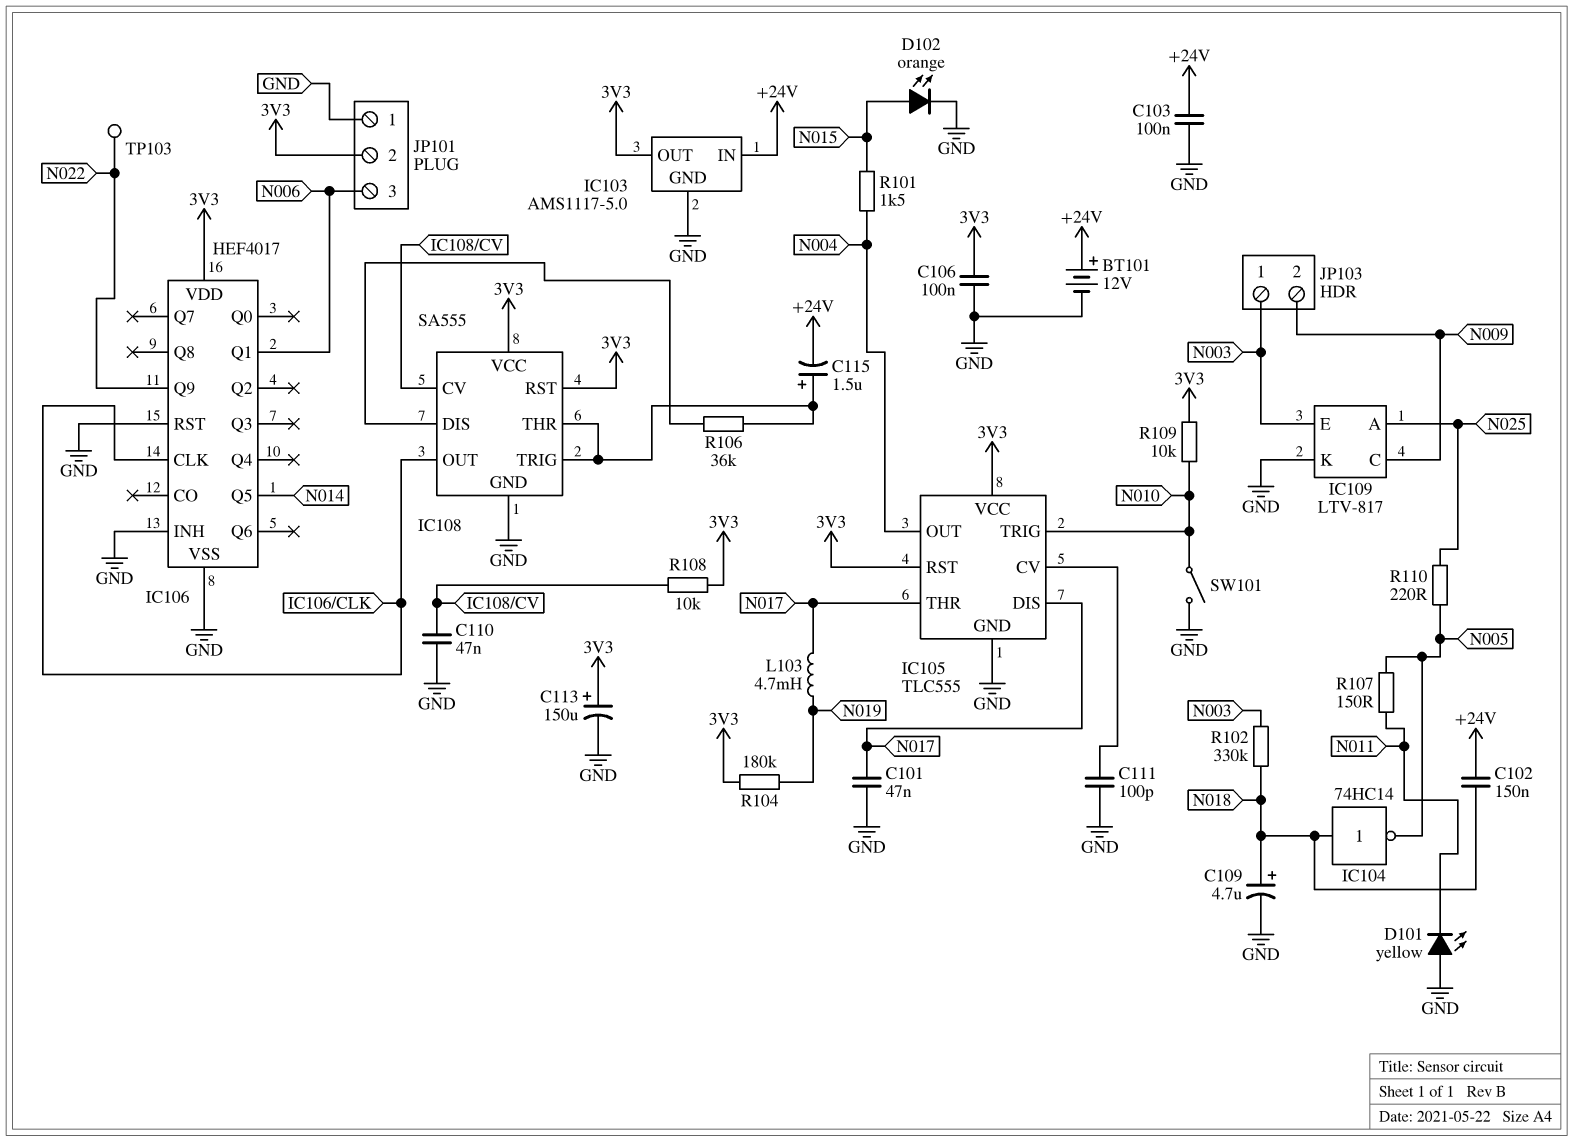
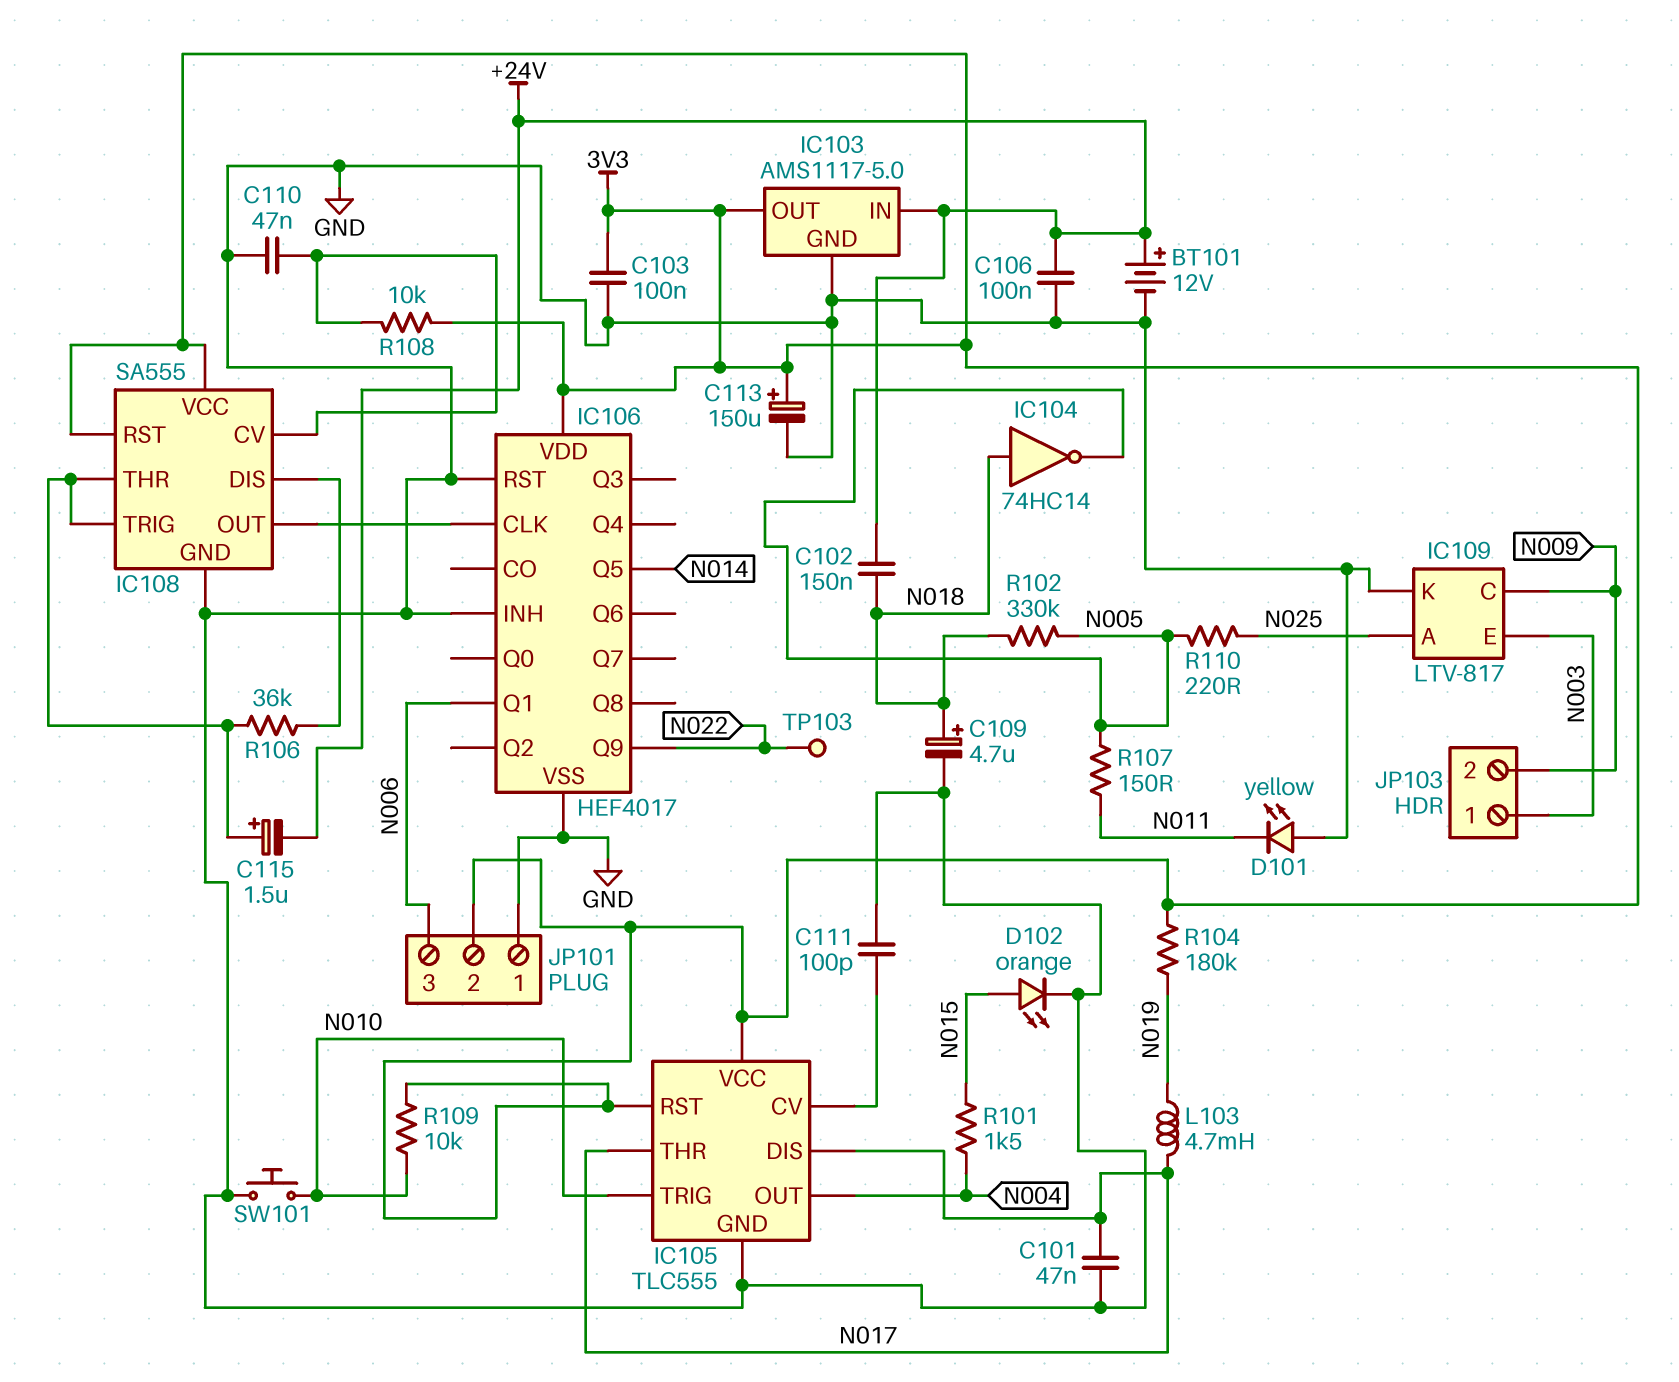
C103: 100nF (+24V, GND) -> 100nF (3V3, GND)
C106: 100nF (3V3, GND) -> 100nF (+24V, GND)
R102: 330k (N003, N018) -> 330k (N005, N018)
SW101: switch (GND, N010) -> button (GND, N010)

